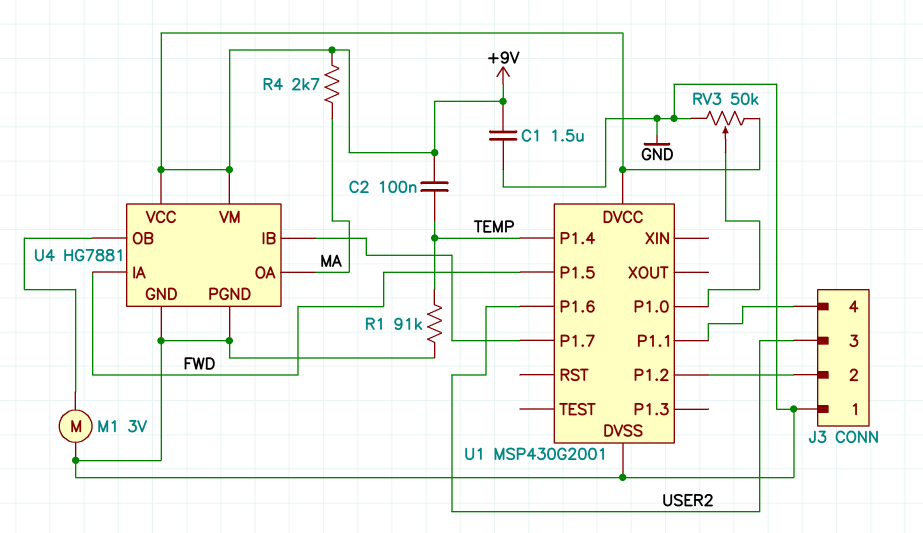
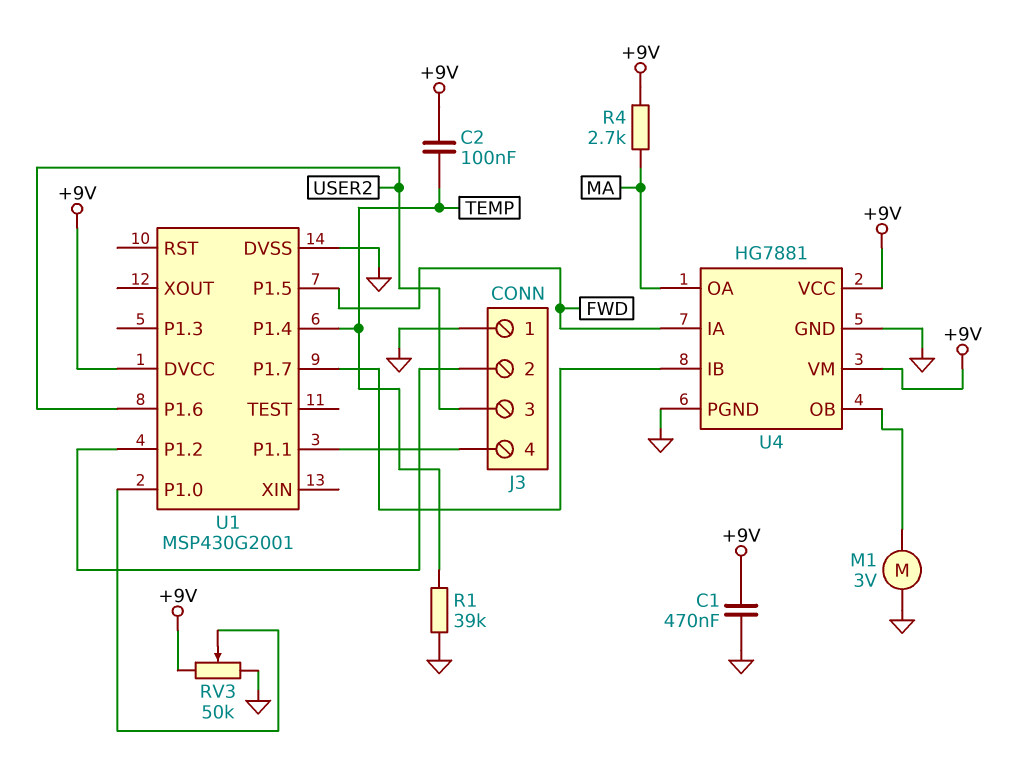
C1: 1.5uF (+9V, GND) -> 470nF (+9V, GND)
R1: 91k (GND, TEMP) -> 39k (GND, TEMP)

